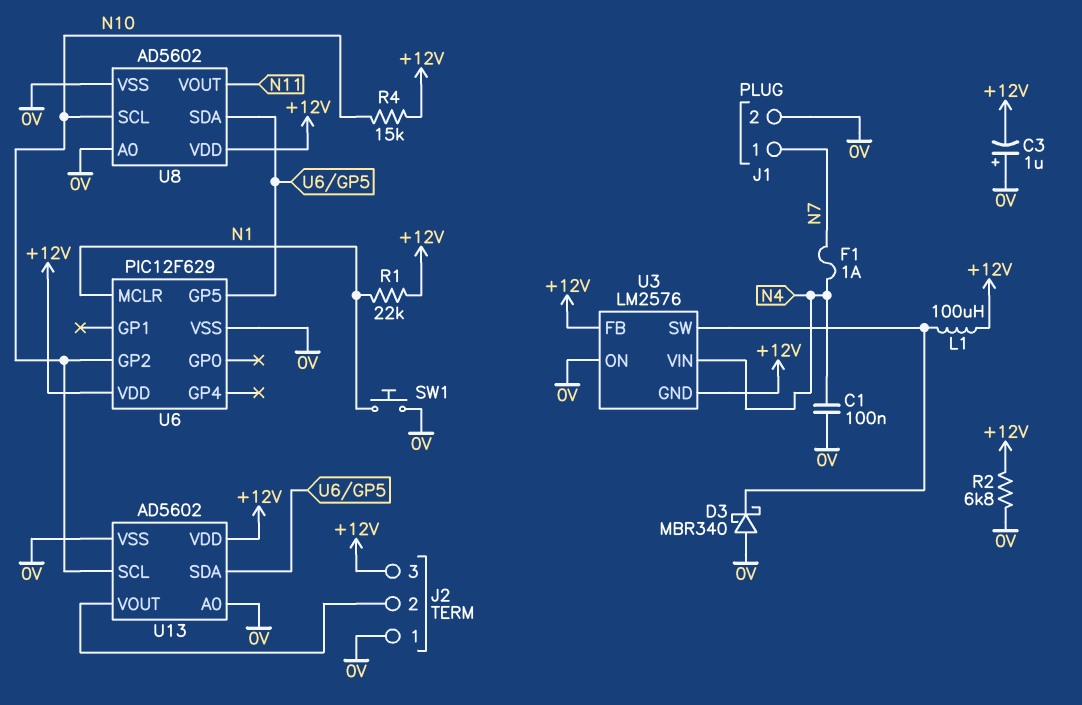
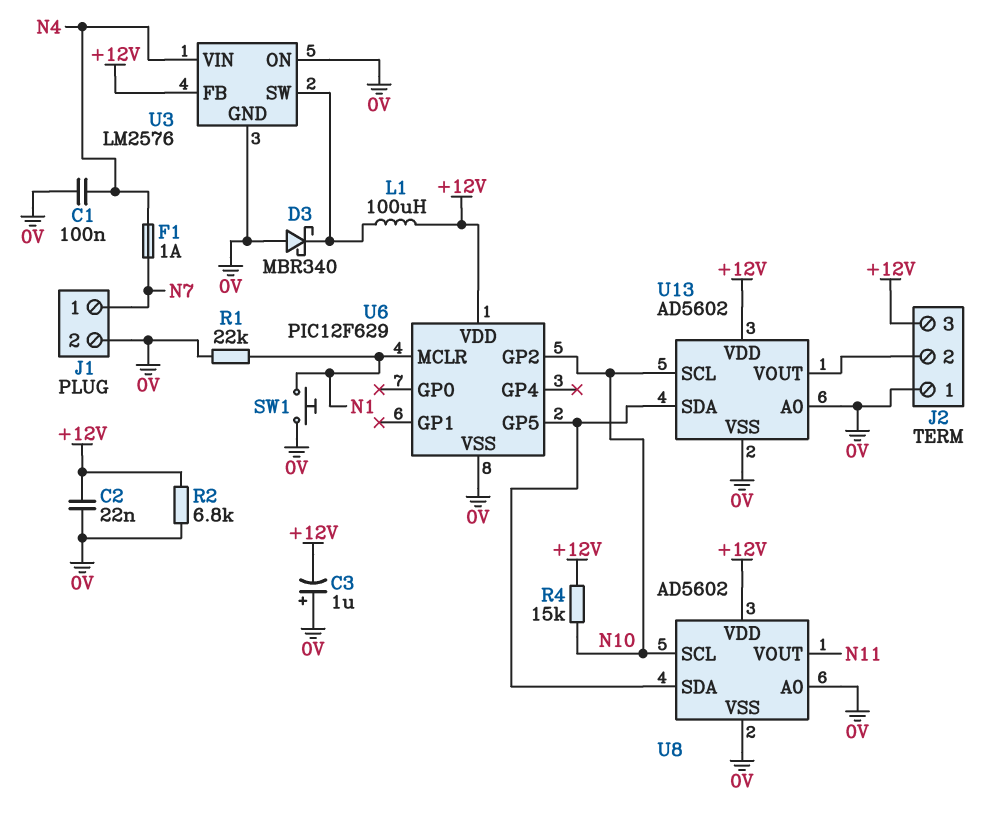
C2: none -> 22nF (+12V, 0V)
R1: 22k (+12V, N1) -> 22k (0V, N1)
U3 pin GND: +12V -> 0V

